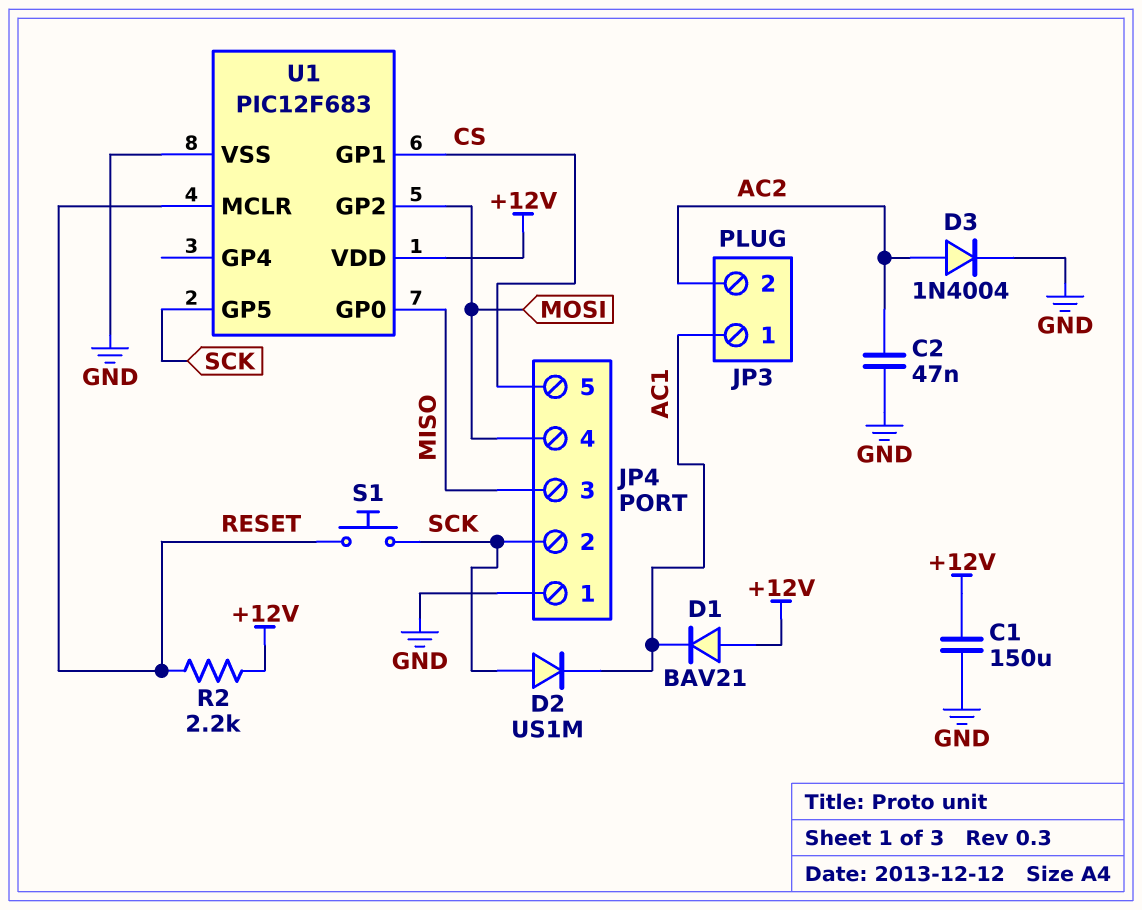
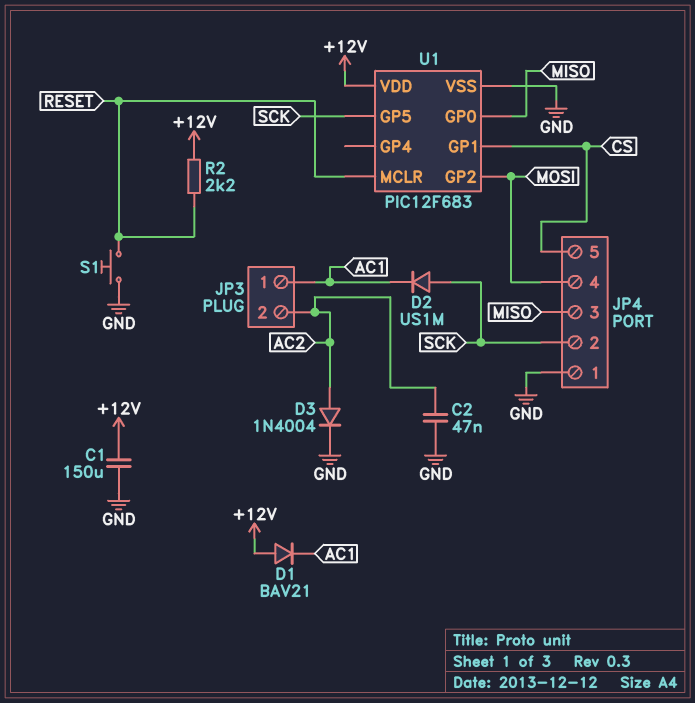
S1: button (RESET, SCK) -> button (GND, RESET)

